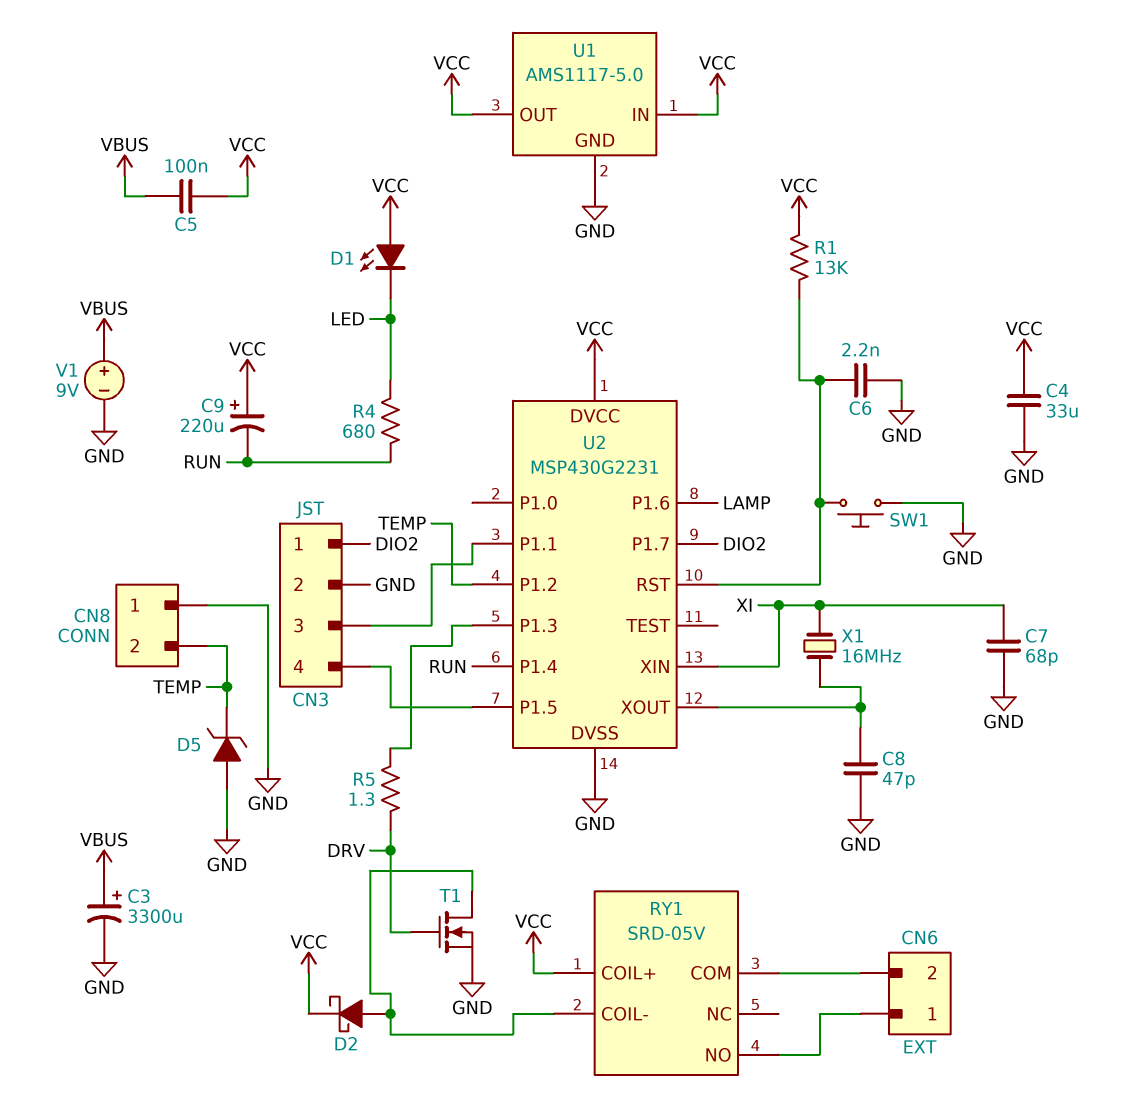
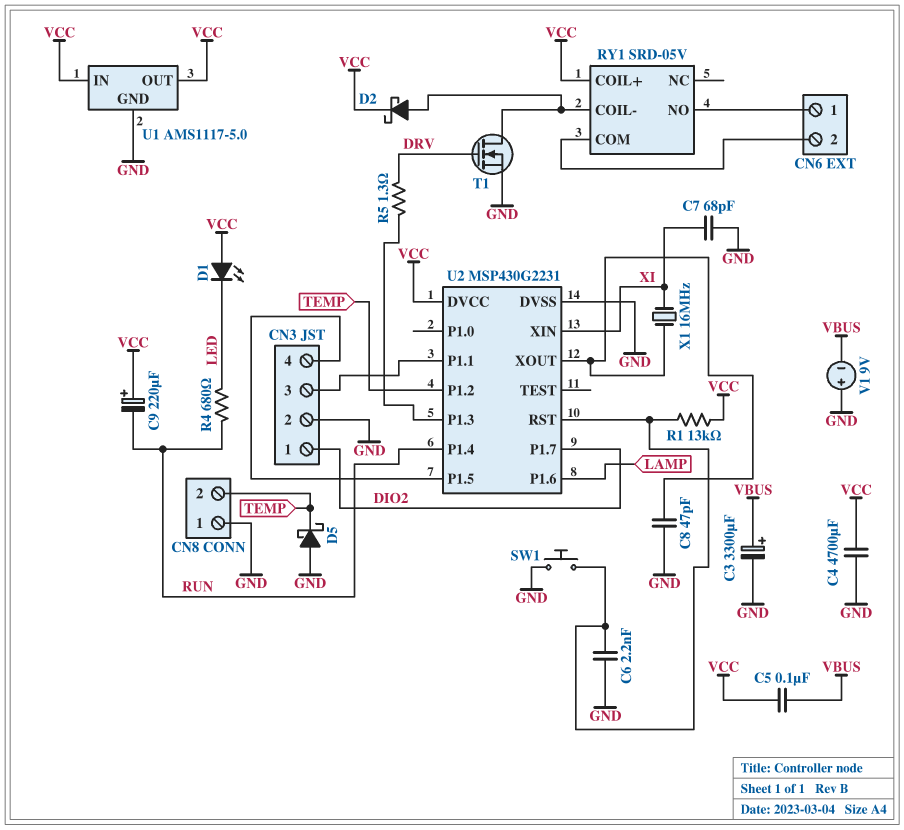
C4: 33uF (GND, VCC) -> 4700uF (GND, VCC)
D5: zener (A GND, K TEMP) -> schottky (A GND, K TEMP)
V1: 9V (plus VBUS, minus GND) -> 9V (plus GND, minus VBUS)

